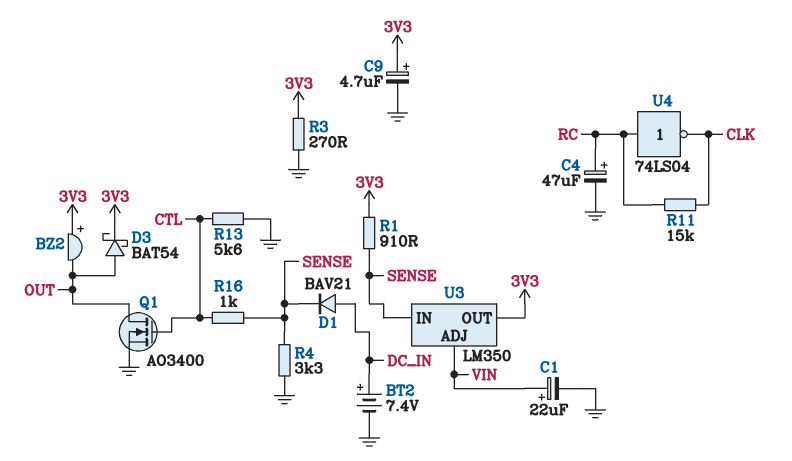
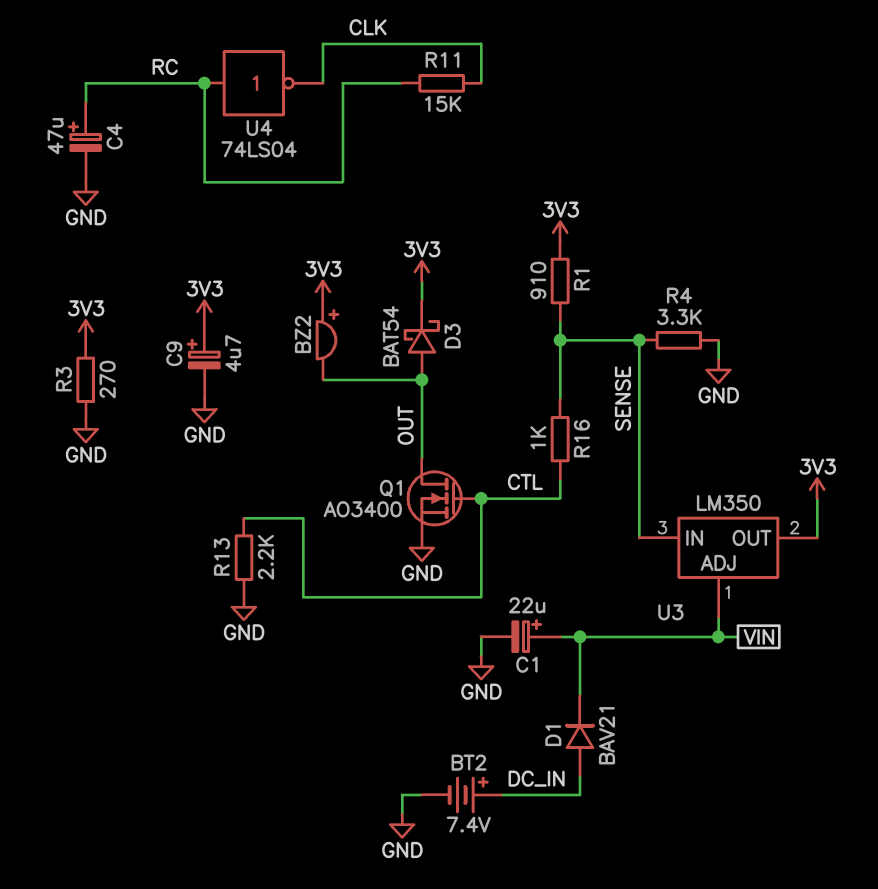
D1: diode BAV21 (A DC_IN, K SENSE) -> diode BAV21 (A DC_IN, K VIN)
R13: 5.6k (CTL, GND) -> 2.2k (CTL, GND)

